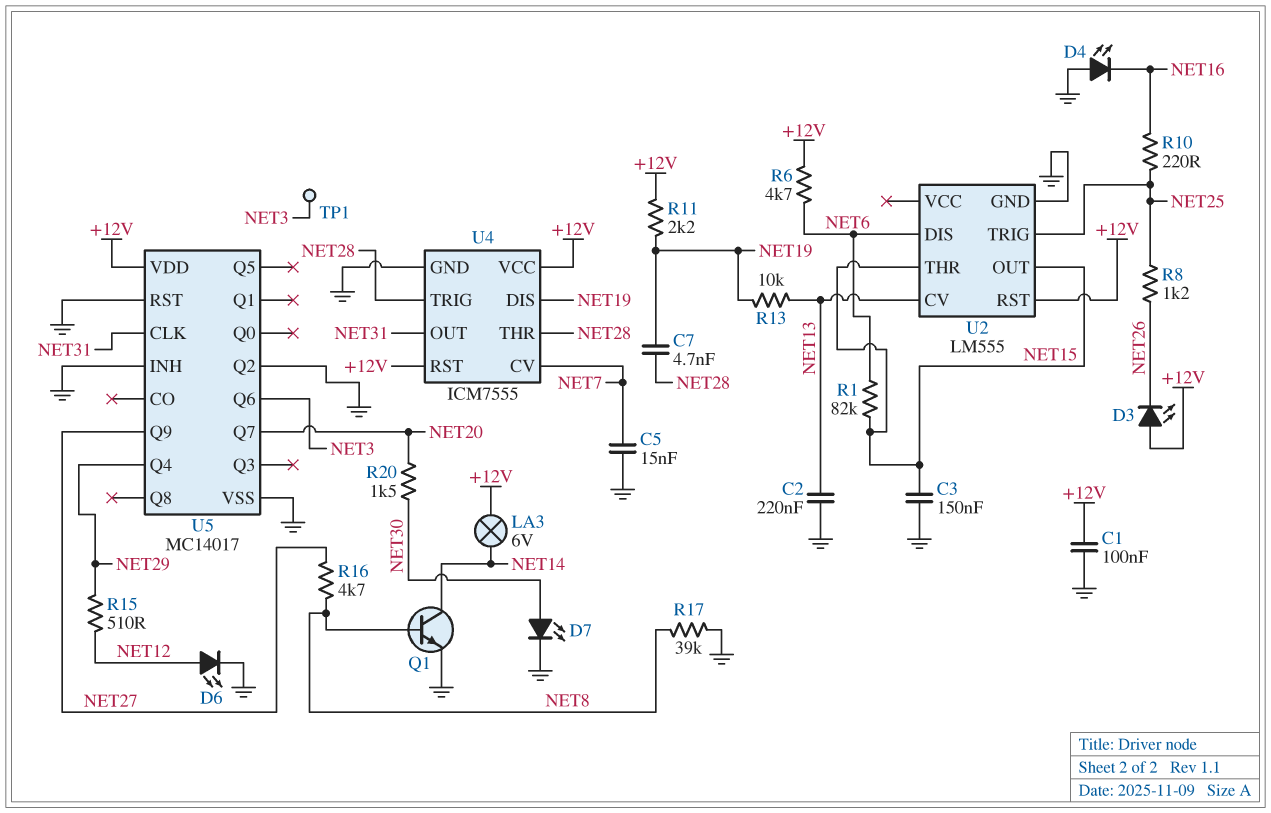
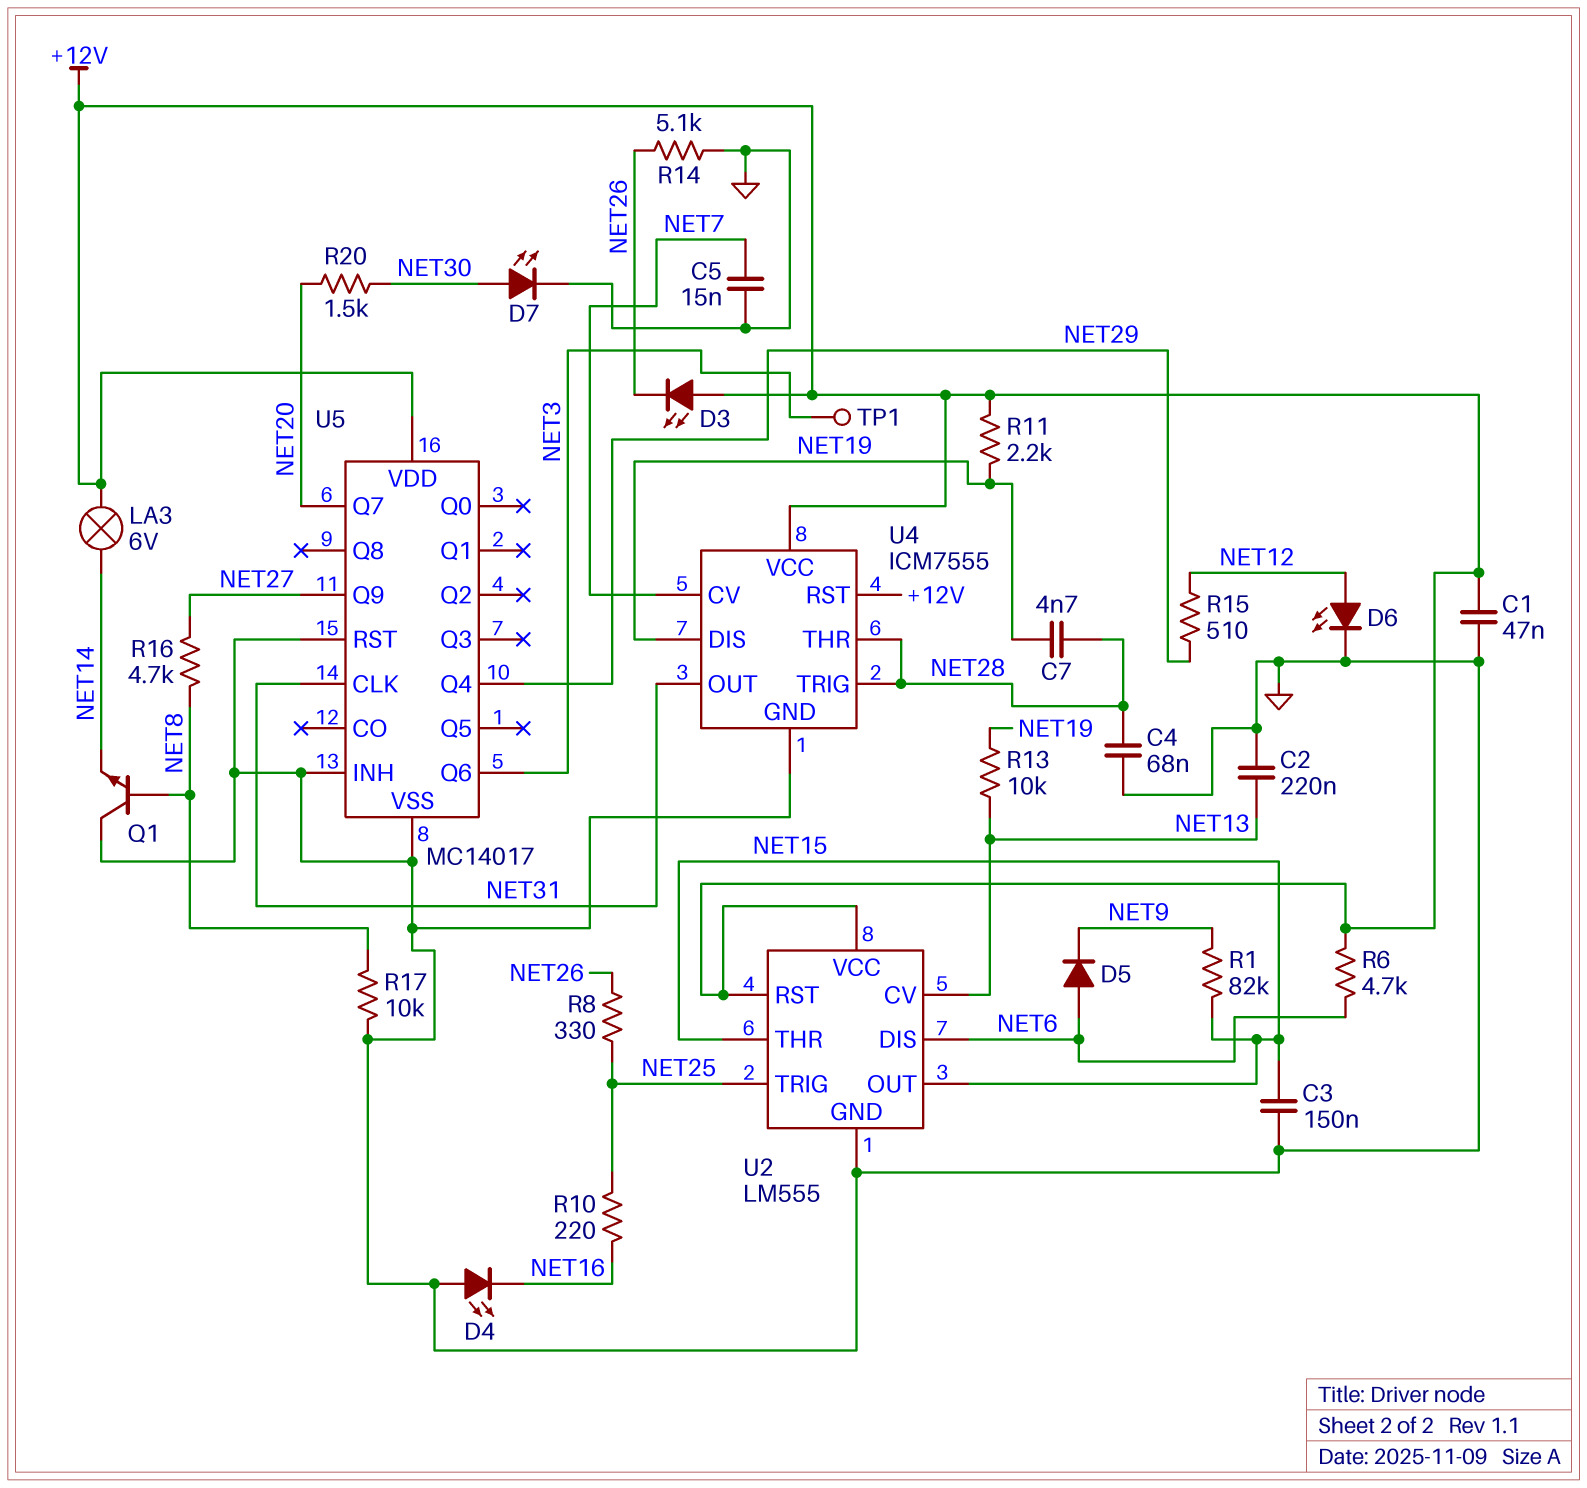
C1: 100nF (+12V, GND) -> 47nF (+12V, GND)
C4: none -> 68nF (GND, NET28)
D5: none -> diode (A NET6, K NET9)
Q1: NPN (B NET8, C NET14, E GND) -> NPN (B NET8, C GND, E NET14)
R1: 82k (NET6, NET15) -> 82k (NET9, NET15)
R8: 1.2k (NET25, NET26) -> 330 (NET25, NET26)
R14: none -> 5.1k (GND, NET26)
R17: 39k (GND, NET8) -> 10k (GND, NET8)
U2 pin VCC: none -> +12V
U5 pin Q2: GND -> none

